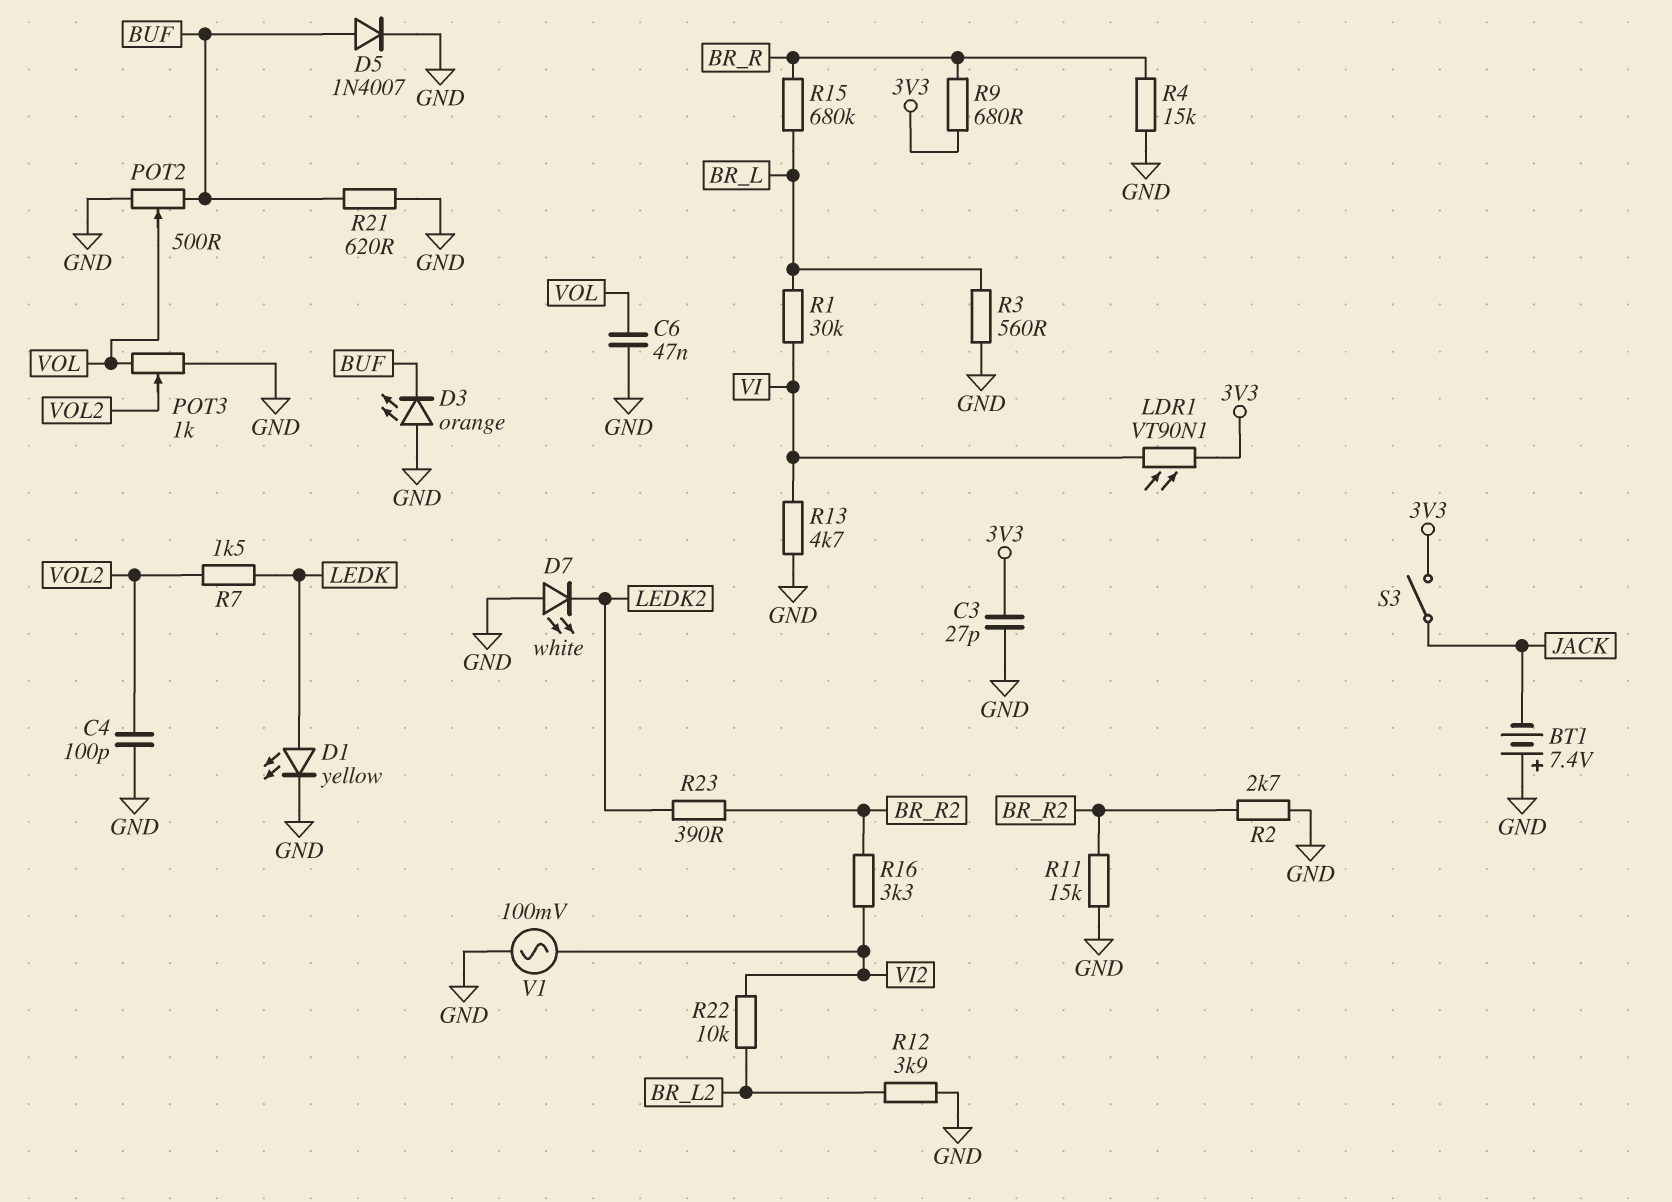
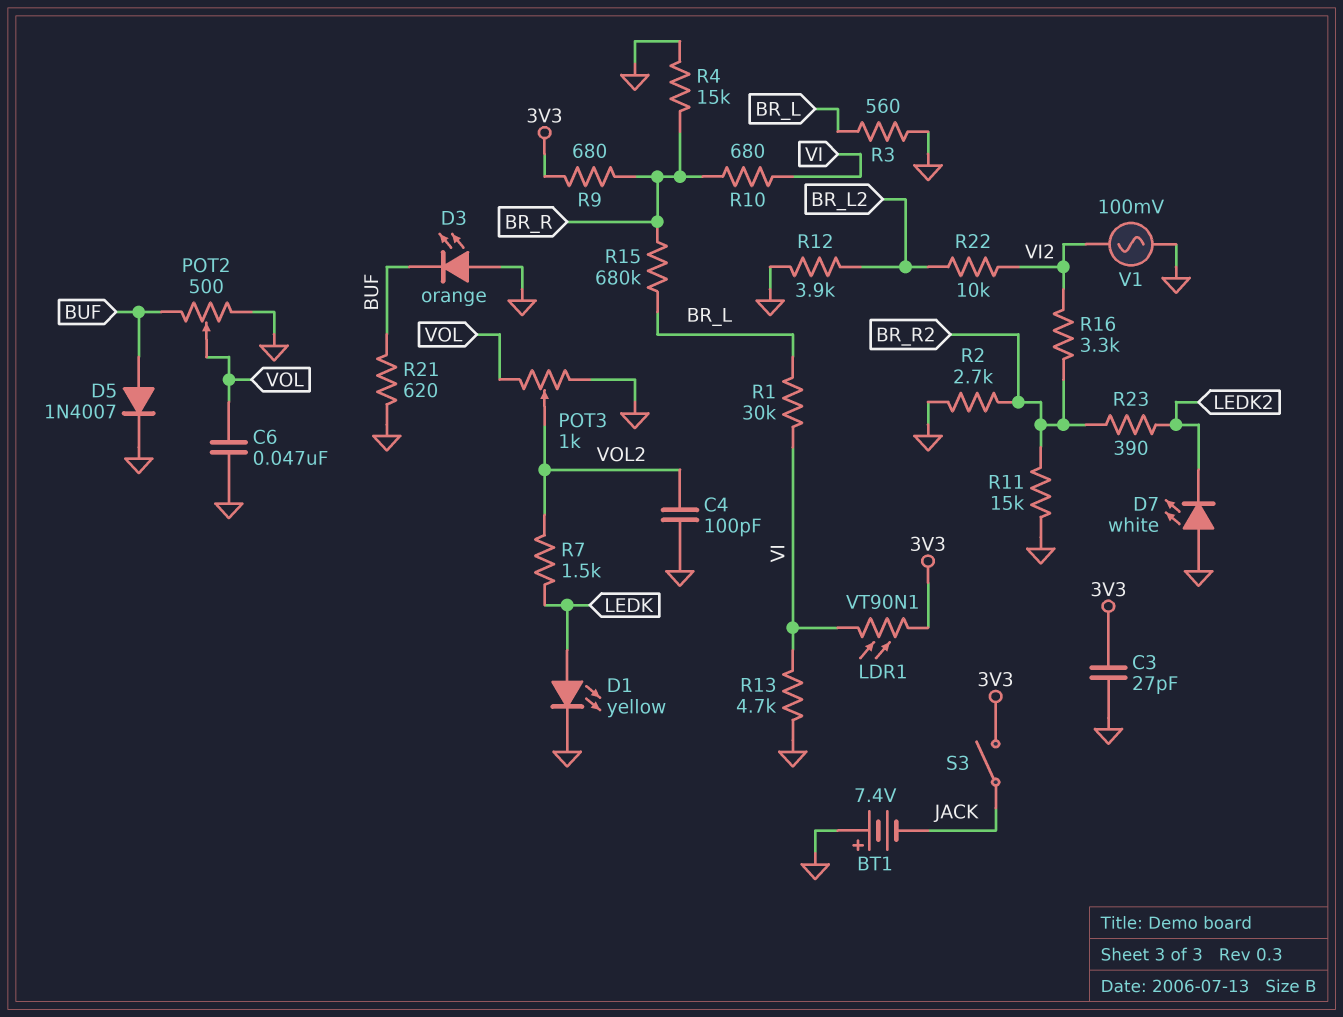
R10: none -> 680 (BR_R, VI)

